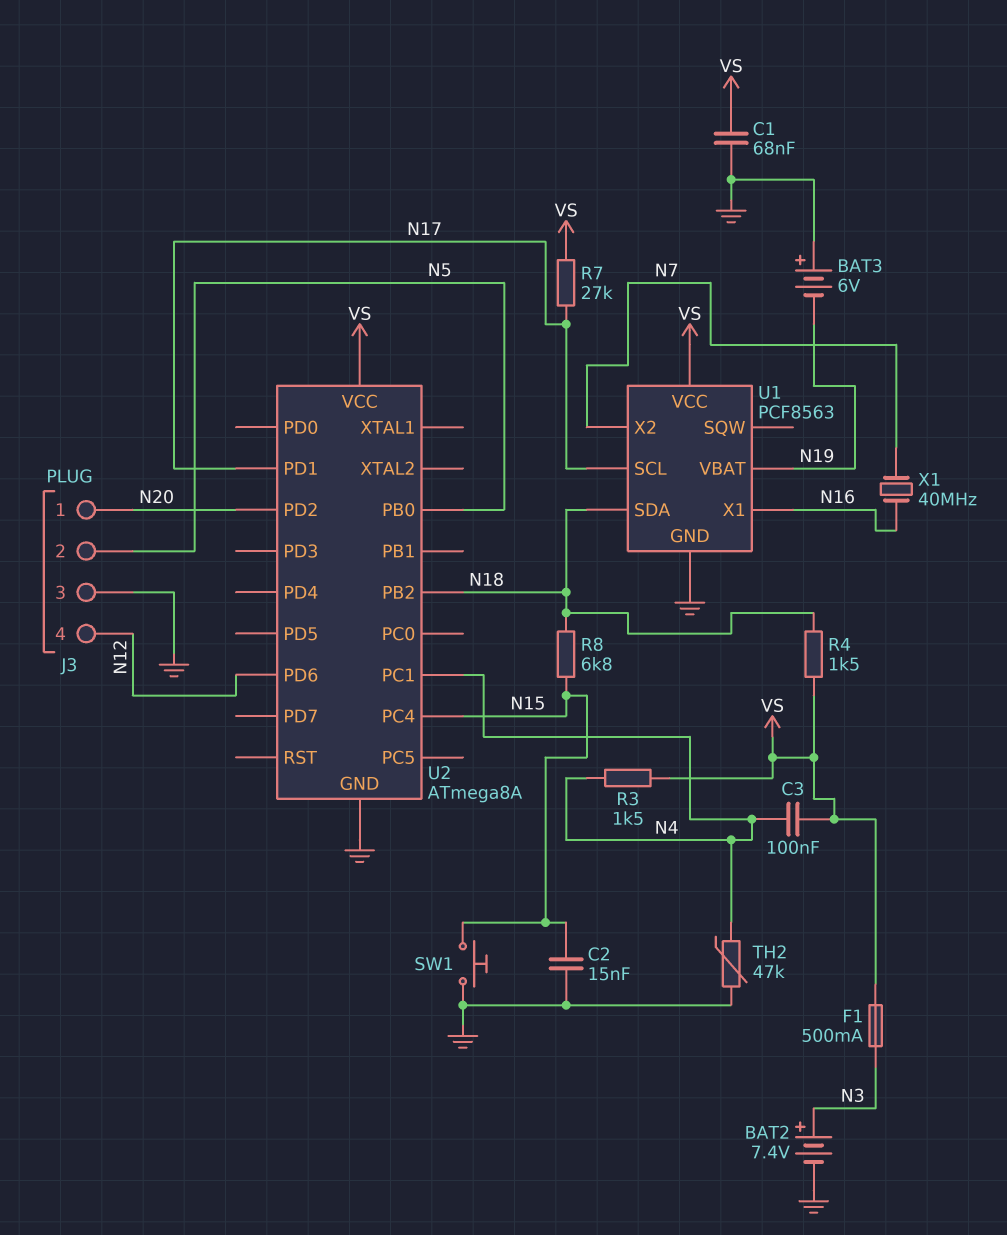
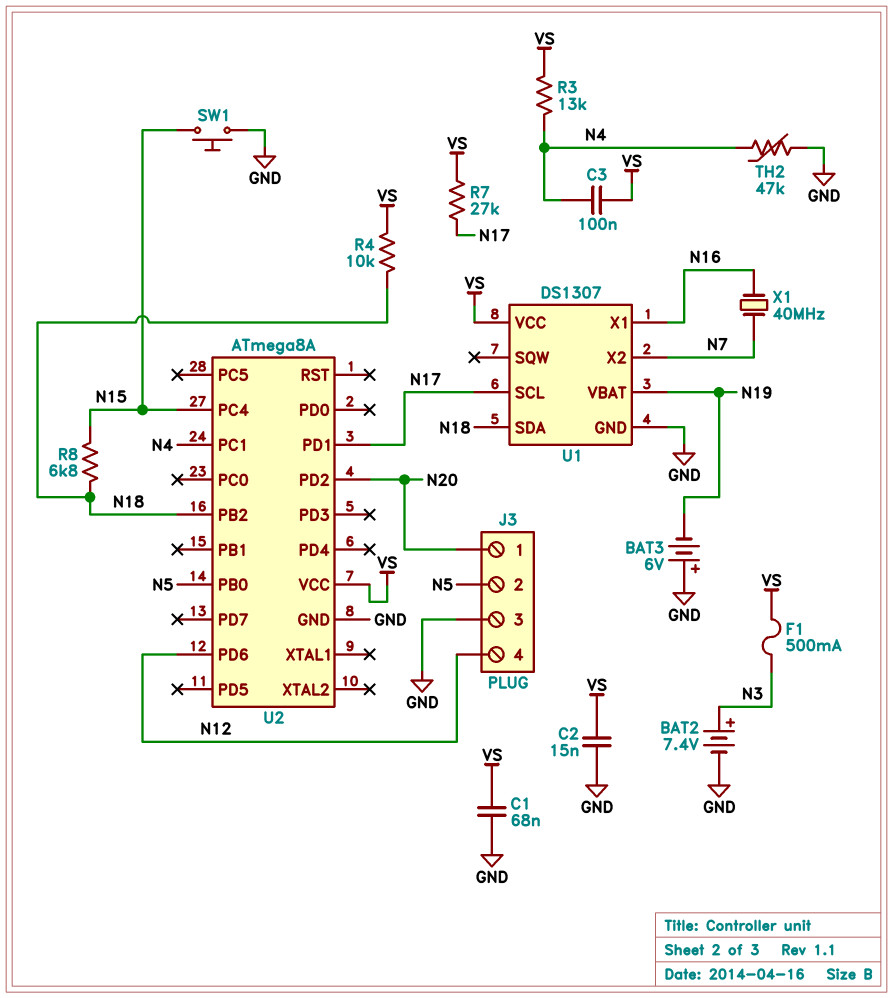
C2: 15nF (GND, N15) -> 15nF (GND, VS)
R3: 1.5k (N4, VS) -> 13k (N4, VS)
R4: 1.5k (N18, VS) -> 10k (N18, VS)
U1: PCF8563 -> DS1307

